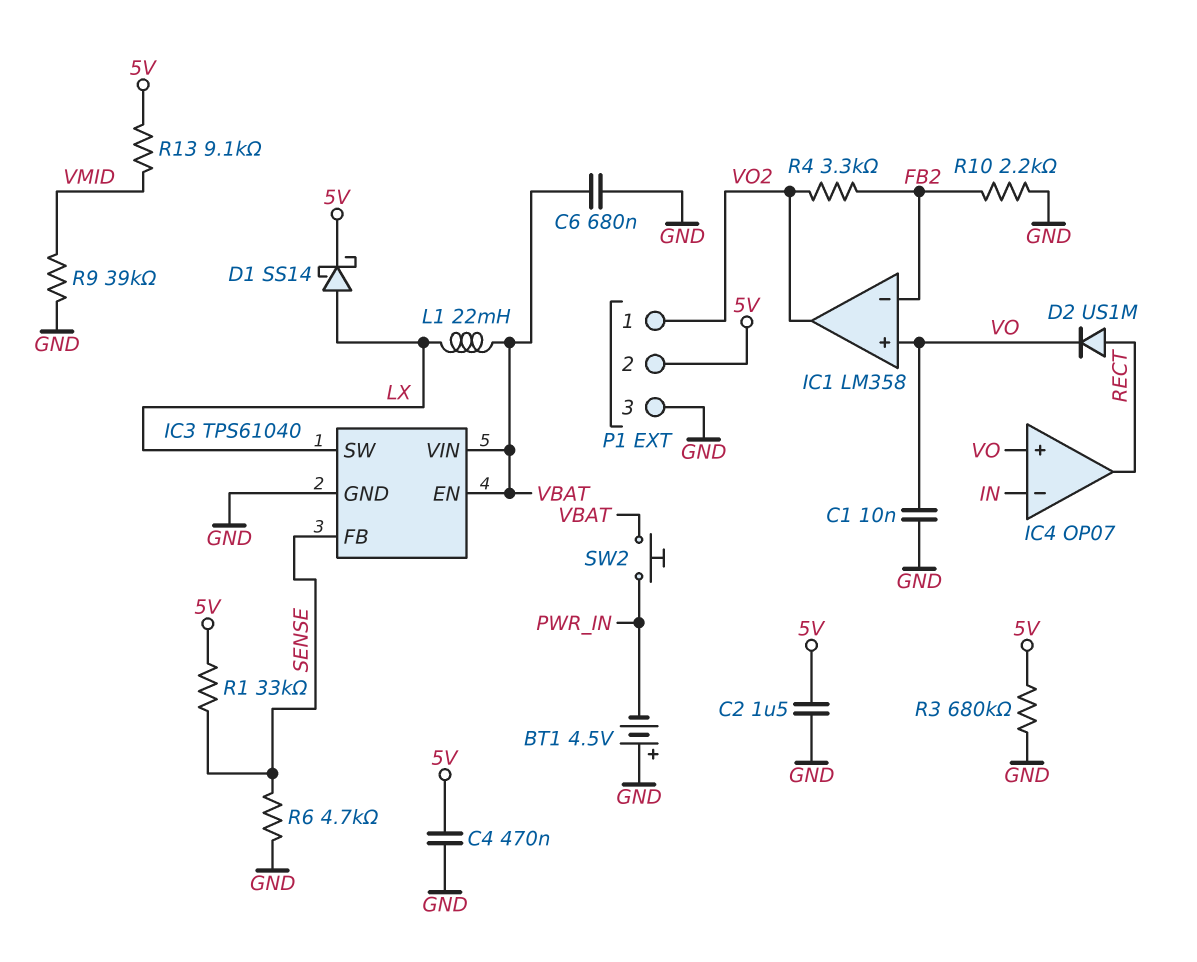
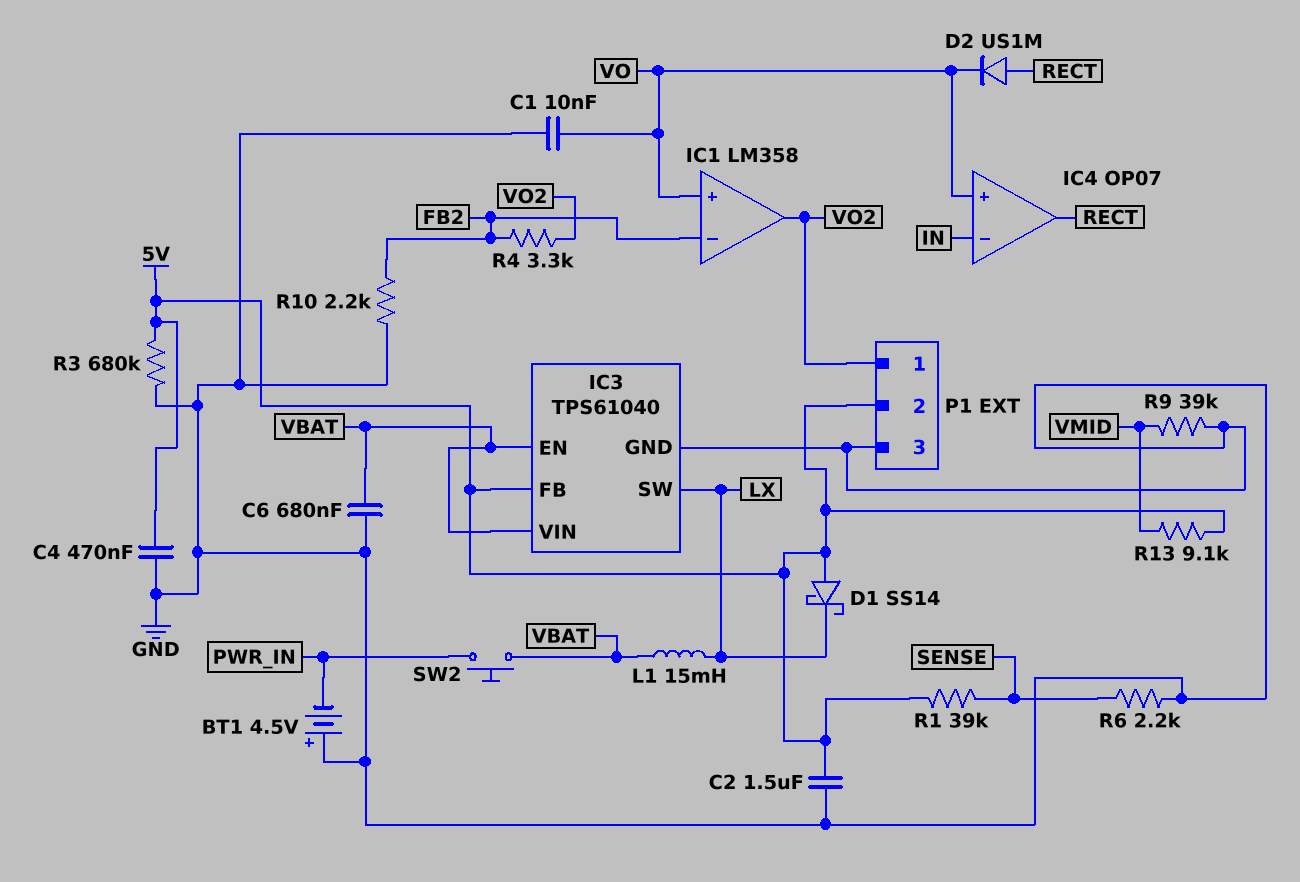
D1: schottky SS14 (A LX, K 5V) -> schottky SS14 (A 5V, K LX)
IC3 pin FB: SENSE -> 5V
L1: 22mH (LX, VBAT) -> 15mH (LX, VBAT)
R1: 33k (5V, SENSE) -> 39k (5V, SENSE)
R6: 4.7k (GND, SENSE) -> 2.2k (GND, SENSE)

